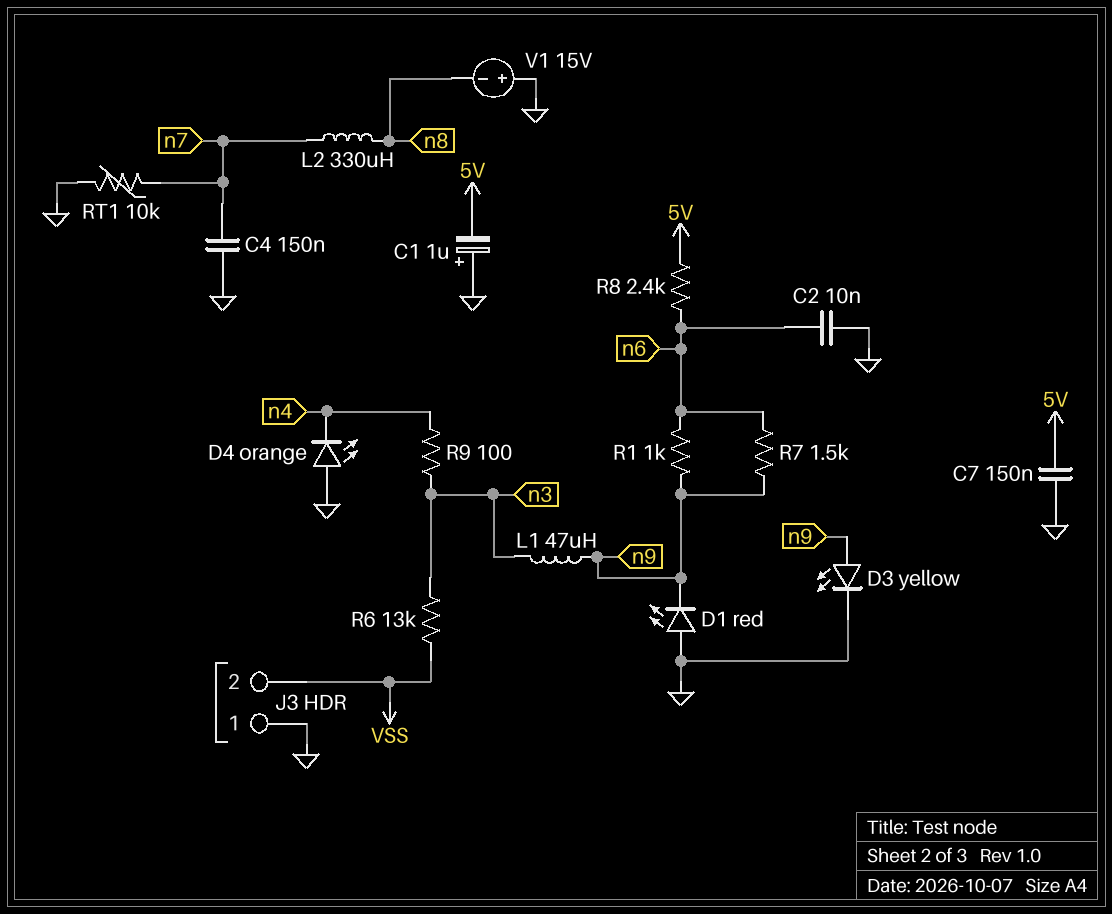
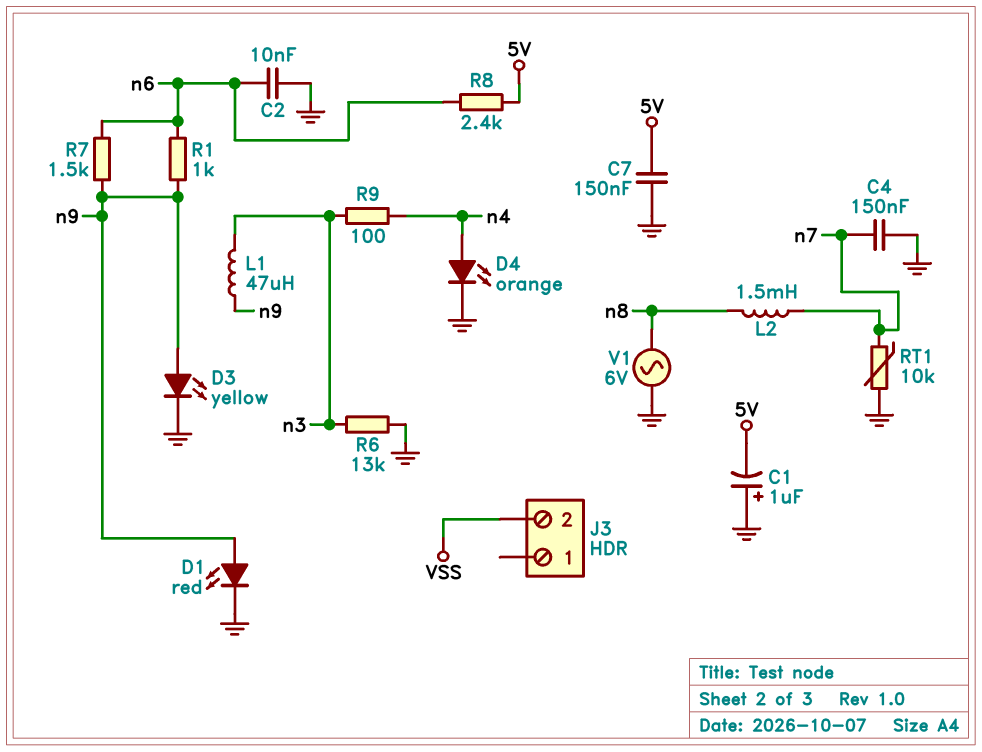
D1: LED red (A GND, K n9) -> LED red (A n9, K GND)
D4: LED orange (A GND, K n4) -> LED orange (A n4, K GND)
J3 pin 1: GND -> none
L2: 330uH (n7, n8) -> 1.5mH (n7, n8)
R6: 13k (VSS, n3) -> 13k (GND, n3)
V1: 15V (plus GND, minus n8) -> AC 6V (GND, n8)

